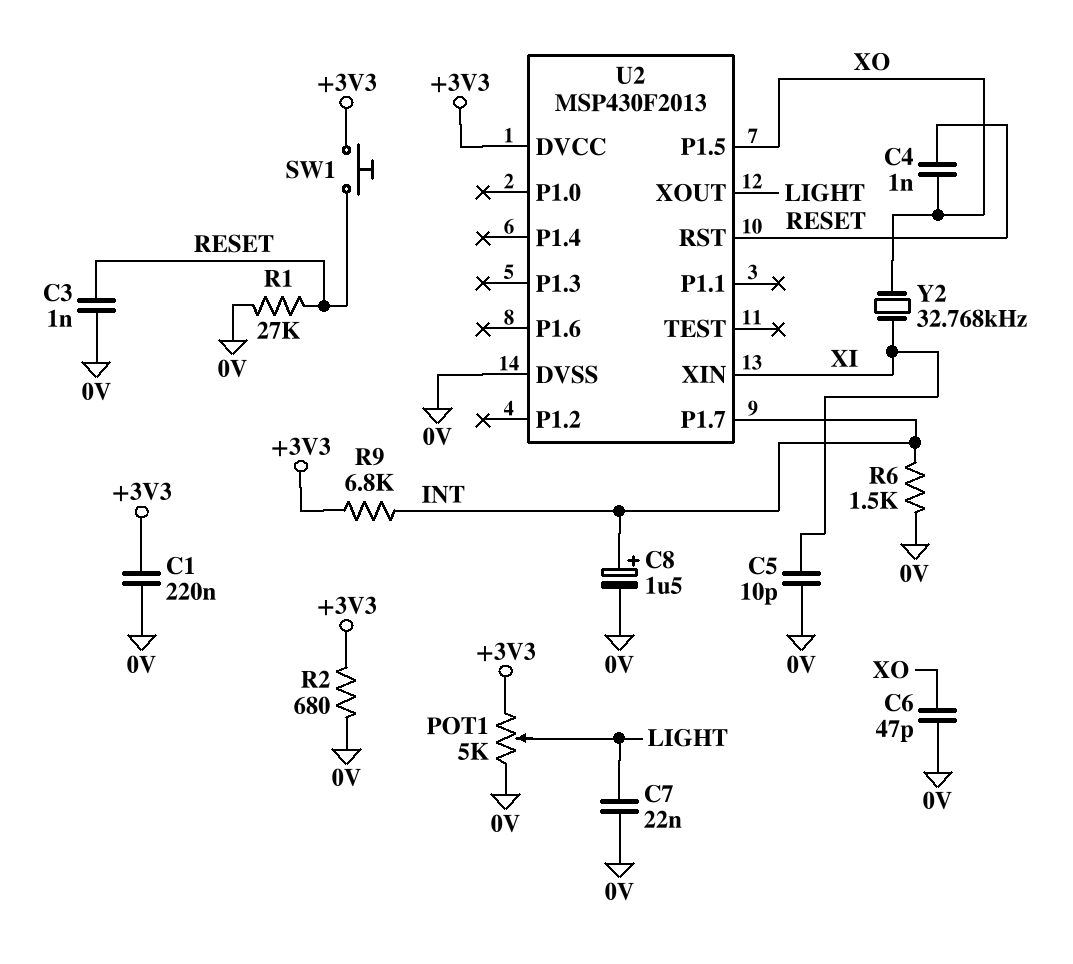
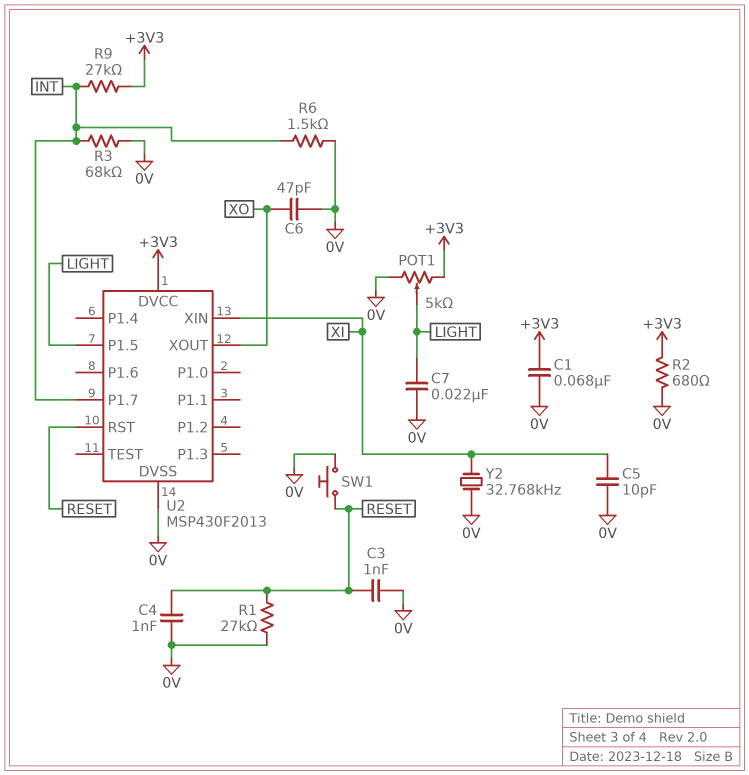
C1: 220nF (+3V3, 0V) -> 68nF (+3V3, 0V)
C4: 1nF (RESET, XO) -> 1nF (0V, RESET)
C8: 1.5uF (plus INT, minus 0V) -> none
R3: none -> 68k (0V, INT)
R9: 6.8k (+3V3, INT) -> 27k (+3V3, INT)
SW1: button (+3V3, RESET) -> button (0V, RESET)
U2 pin P1.5: XO -> LIGHT
U2 pin XOUT: LIGHT -> XO
Y2: 32.768kHz (XI, XO) -> 32.768kHz (0V, XI)

